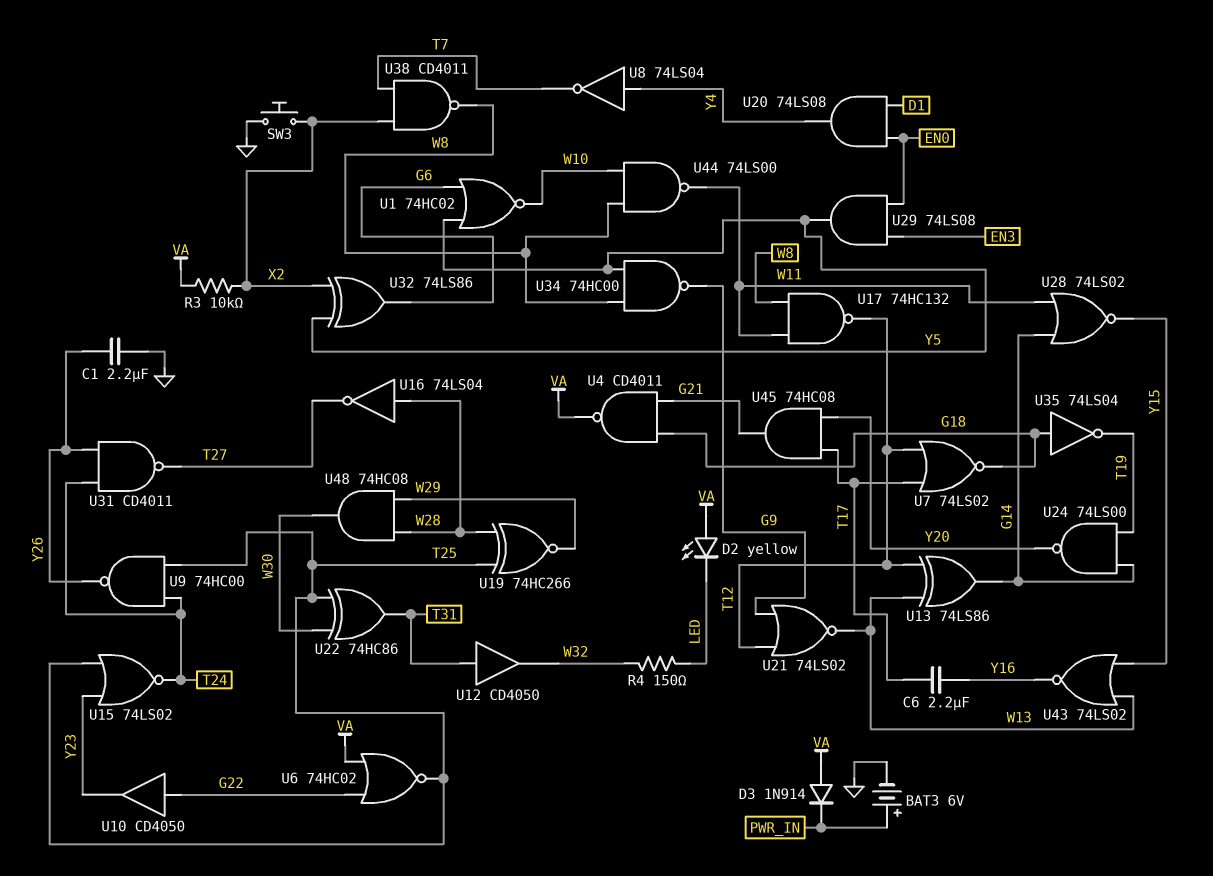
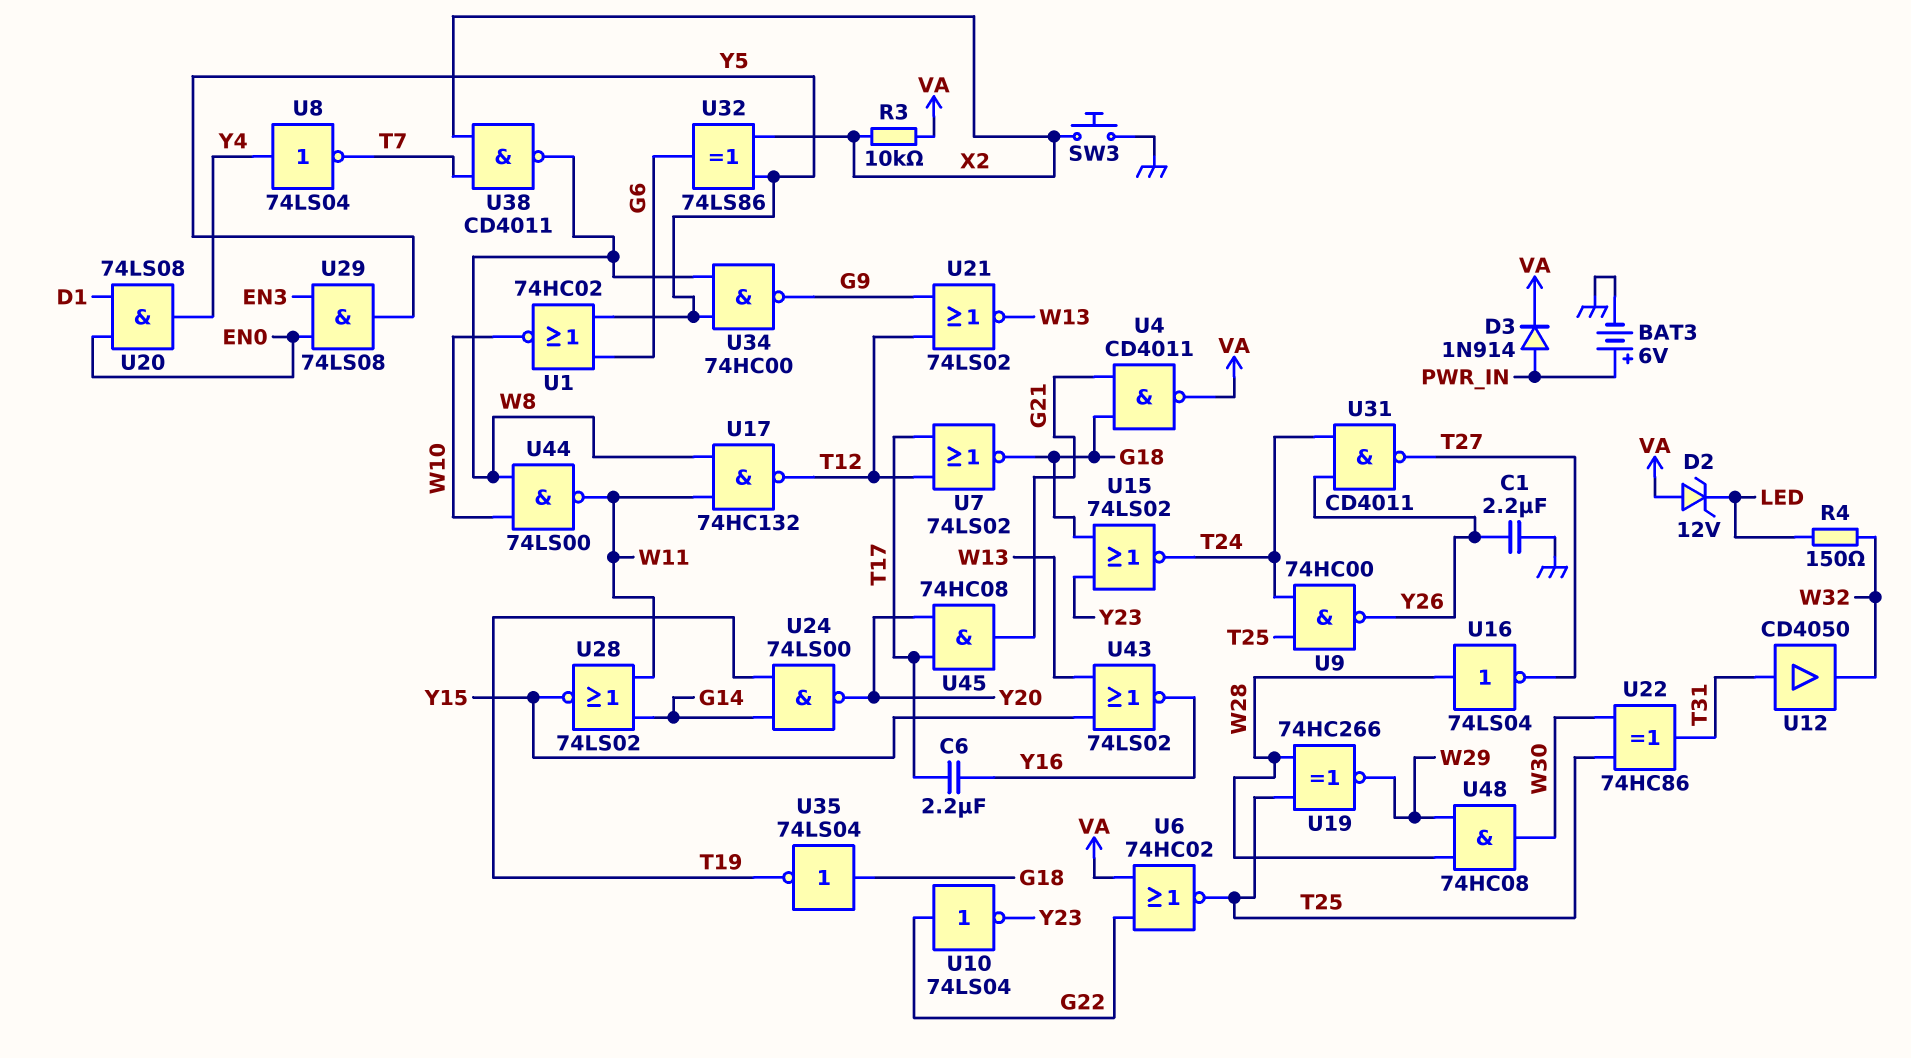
D2: LED yellow (A VA, K LED) -> zener 12V (A VA, K LED)
D3: diode 1N914 (A VA, K PWR_IN) -> diode 1N914 (A PWR_IN, K VA)
U10: buffer CD4050 (in G22, out Y23) -> NOT 74LS04 (in G22, out Y23)
U13: XOR 74LS86 (in T12, in W13, out G14) -> none
U15: NOR 74LS02 (in T25, in Y23, out T24) -> NOR 74LS02 (in G18, in Y23, out T24)

